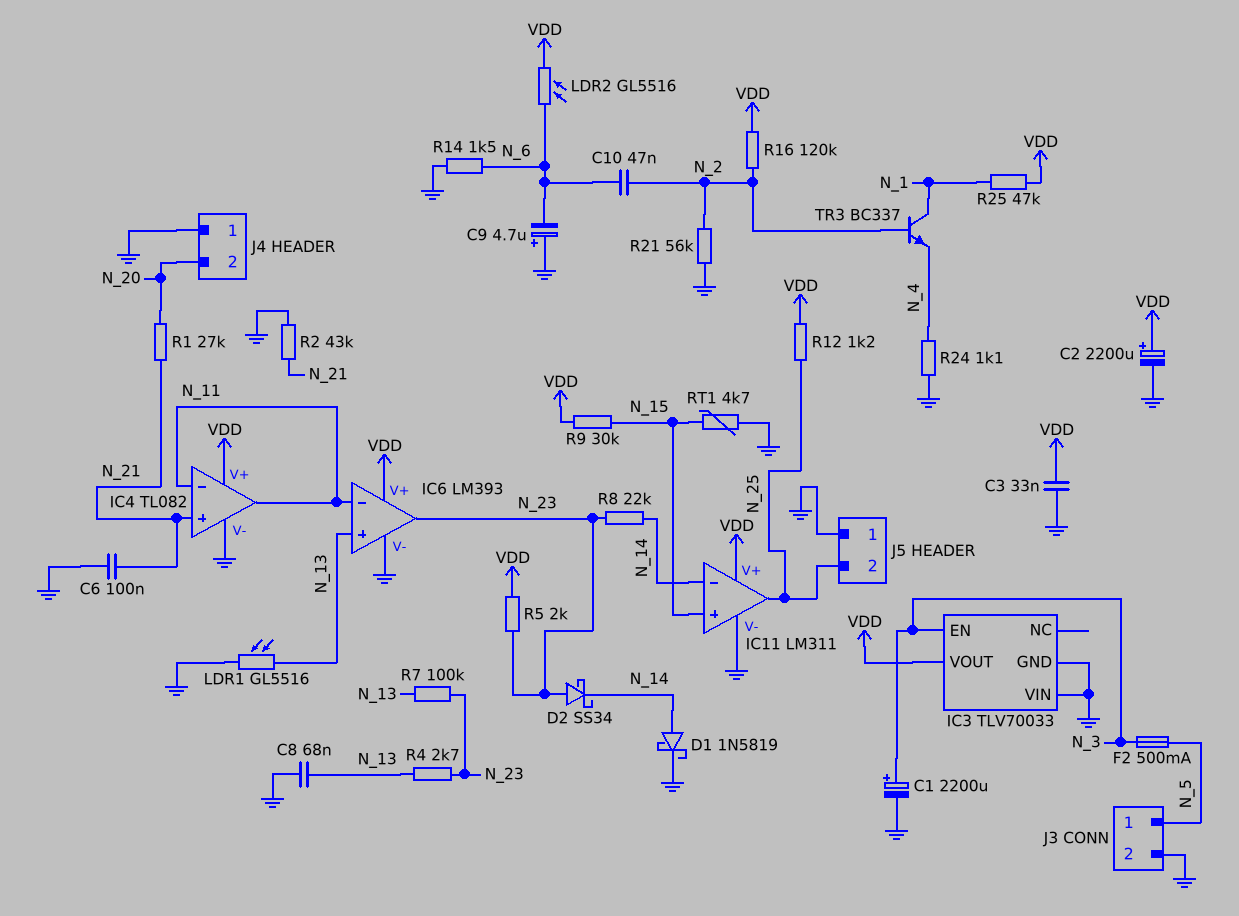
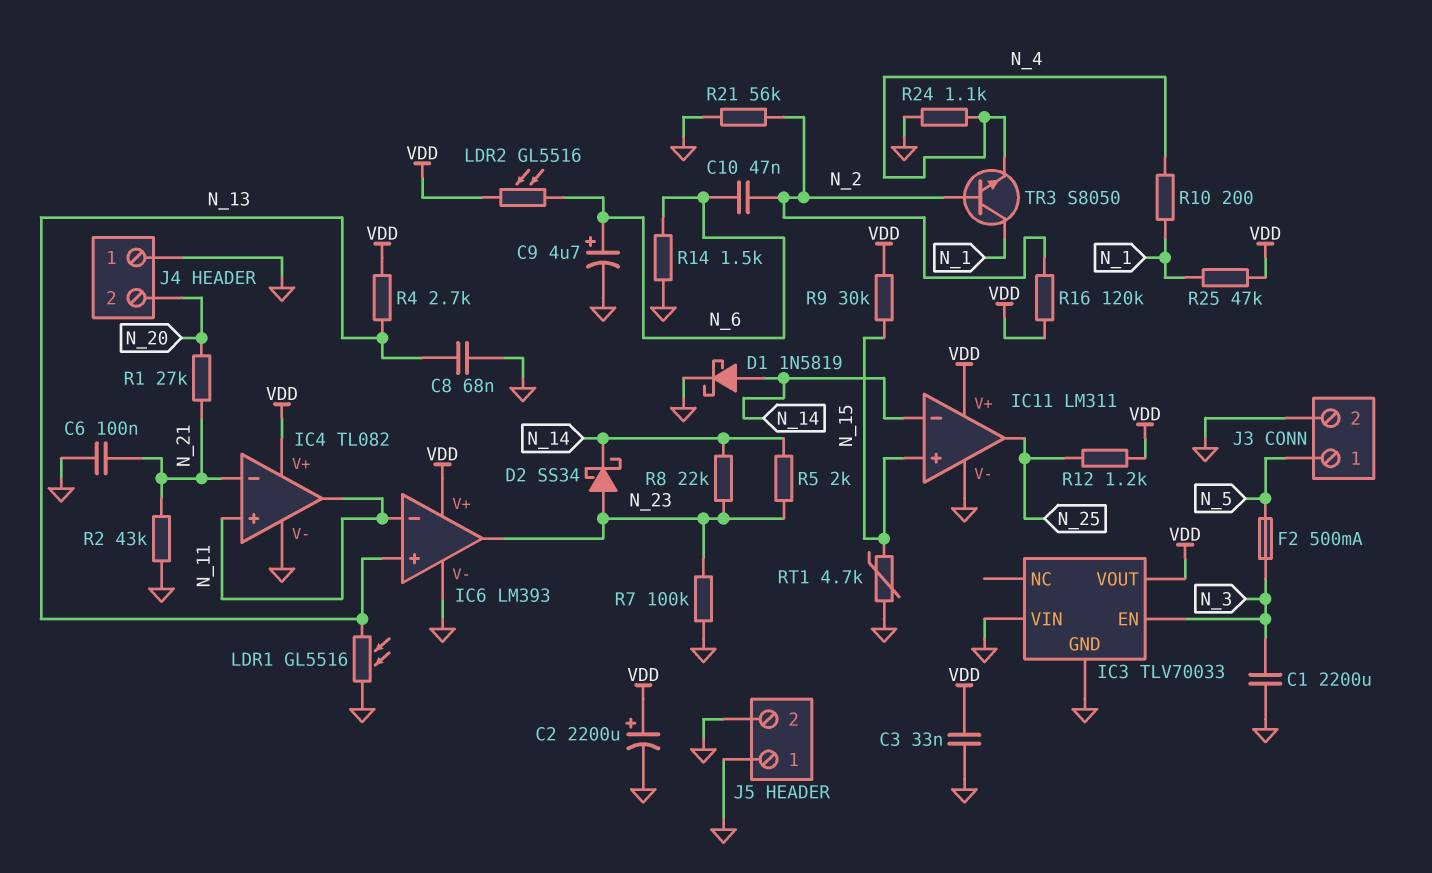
C1: 2200uF (plus N_3, minus GND) -> 2200uF (GND, N_3)
C9: 4.7uF (plus GND, minus N_6) -> 4.7uF (plus N_6, minus GND)
IC4 pin in+: N_21 -> N_11
IC4 pin in-: N_11 -> N_21
J5 pin 2: N_25 -> GND
R4: 2.7k (N_13, N_23) -> 2.7k (N_13, VDD)
R5: 2k (N_23, VDD) -> 2k (N_14, N_23)
R7: 100k (N_13, N_23) -> 100k (GND, N_23)
R10: none -> 200 (N_1, N_4)
TR3: NPN BC337 (B N_2, C N_1, E N_4) -> NPN S8050 (B N_2, C N_1, E N_4)

